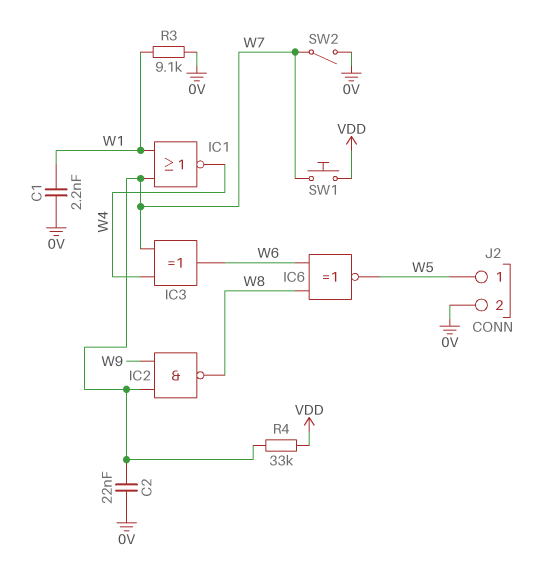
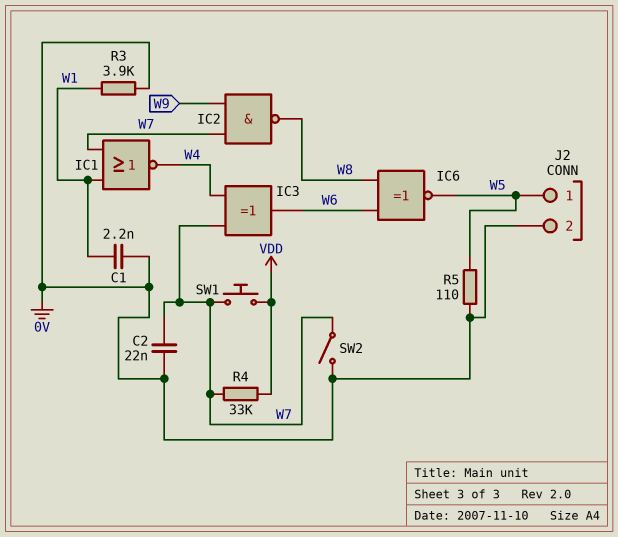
R3: 9.1k (0V, W1) -> 3.9k (0V, W1)
R5: none -> 110 (0V, W5)

